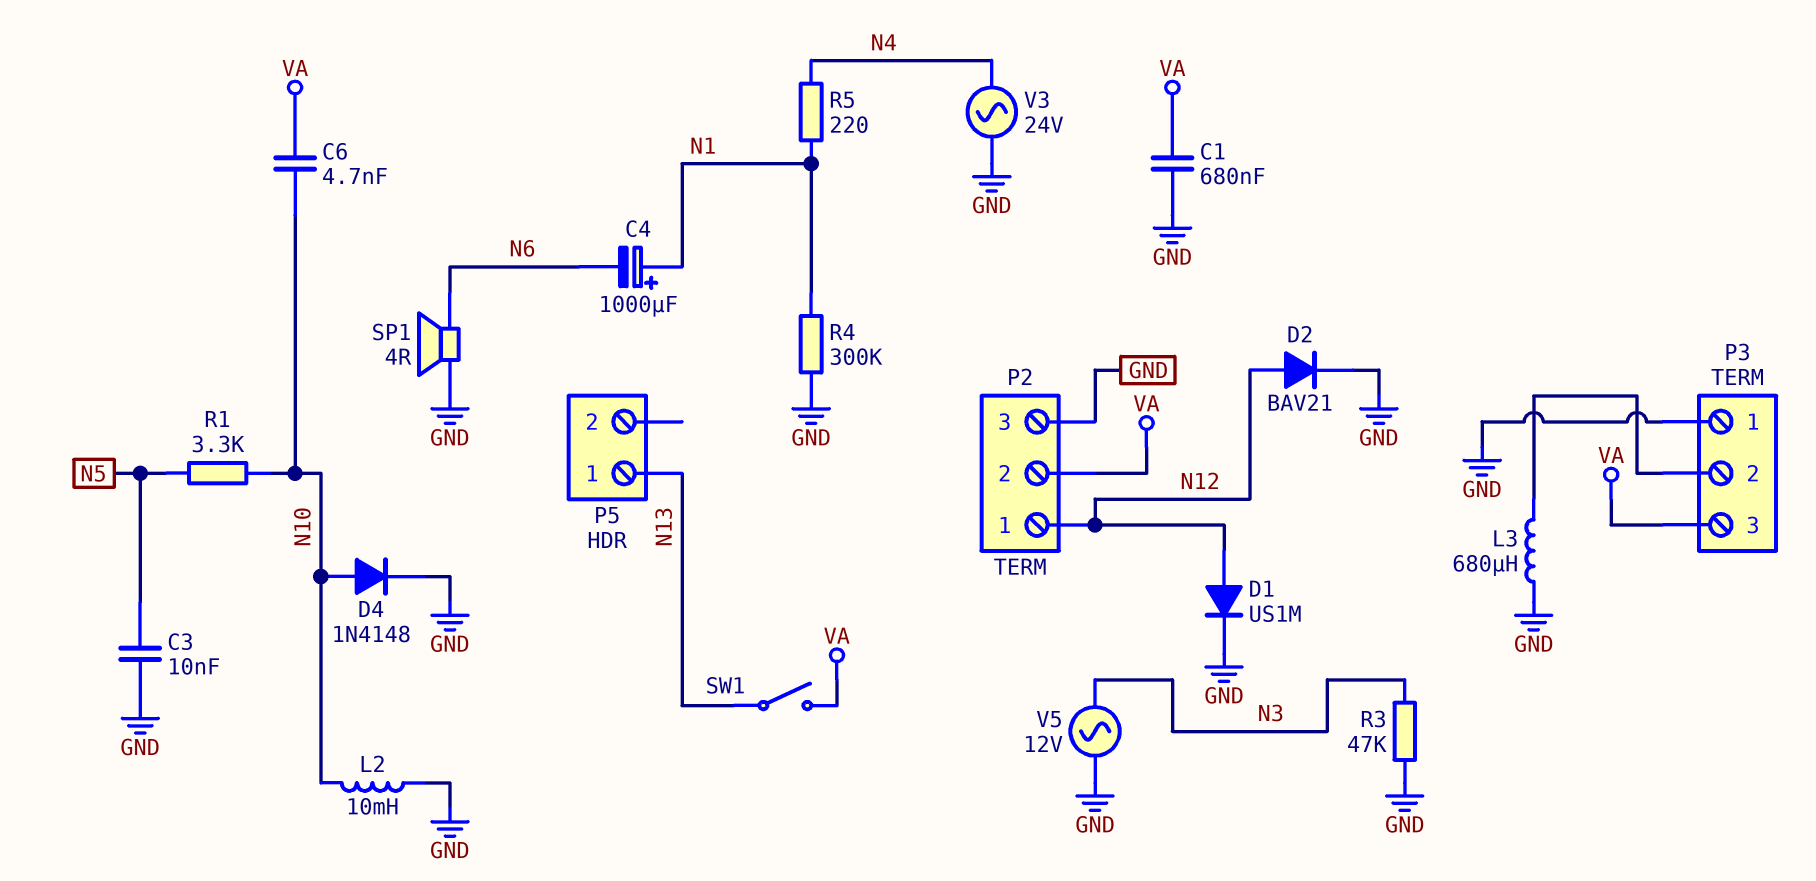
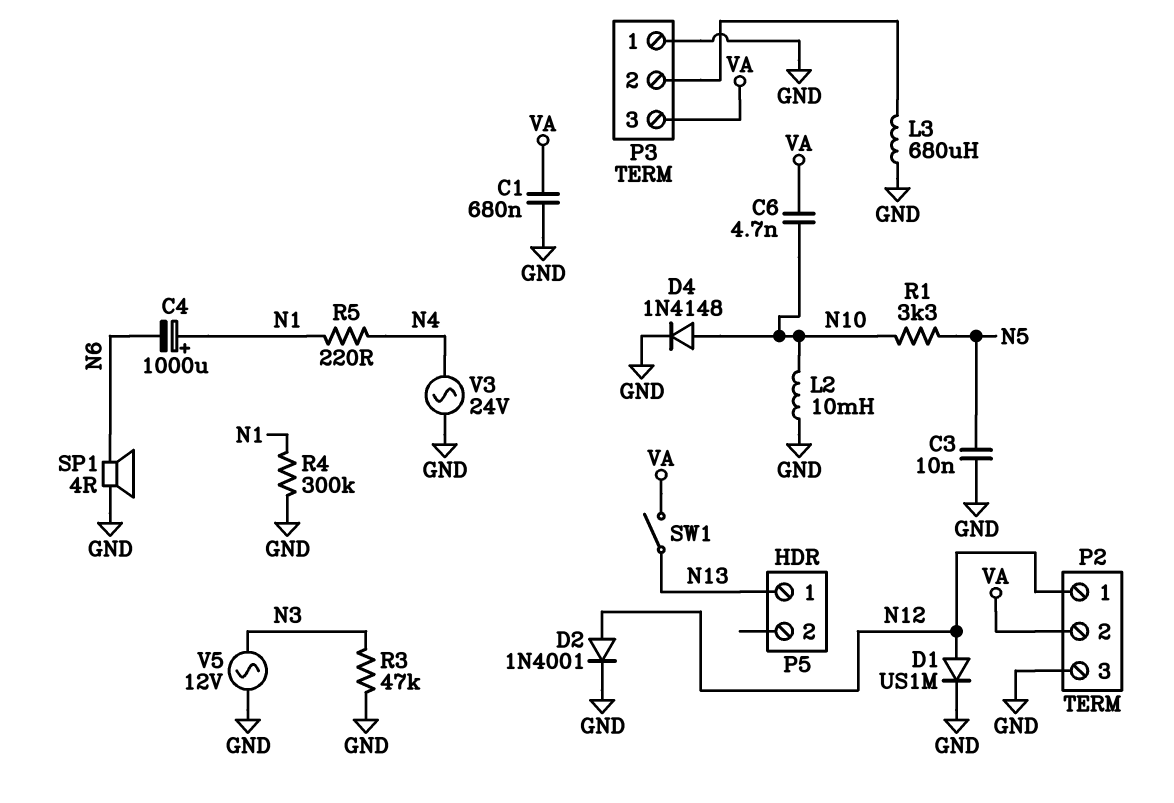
D2: diode BAV21 (A N12, K GND) -> diode 1N4001 (A N12, K GND)

